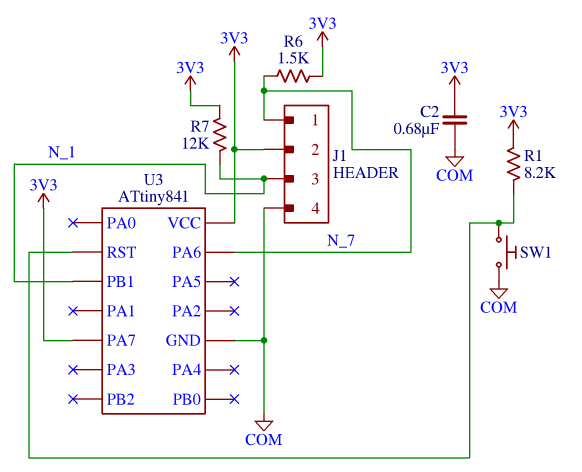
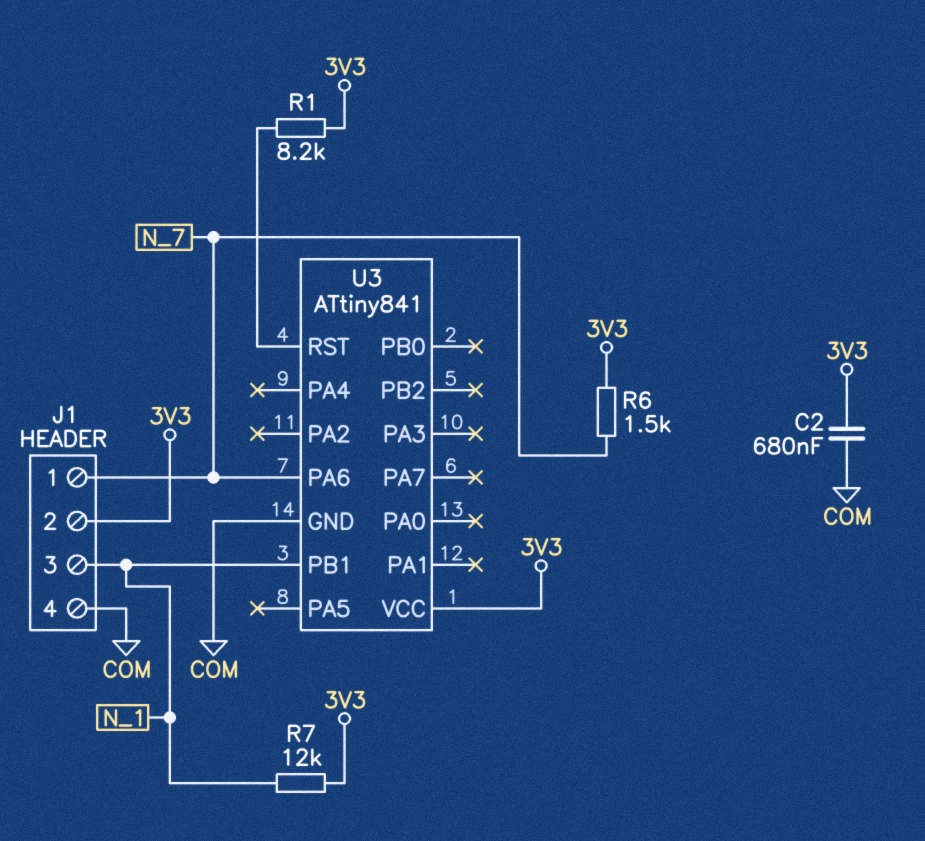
SW1: button (COM, U3/RST) -> none
U3 pin PA7: 3V3 -> none

